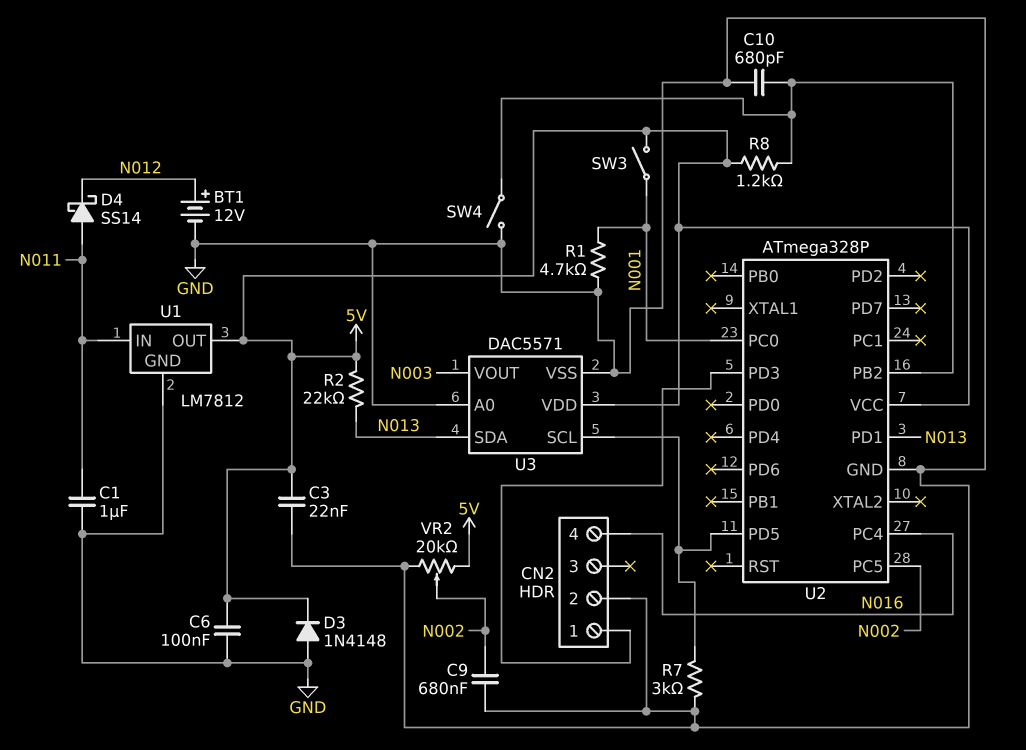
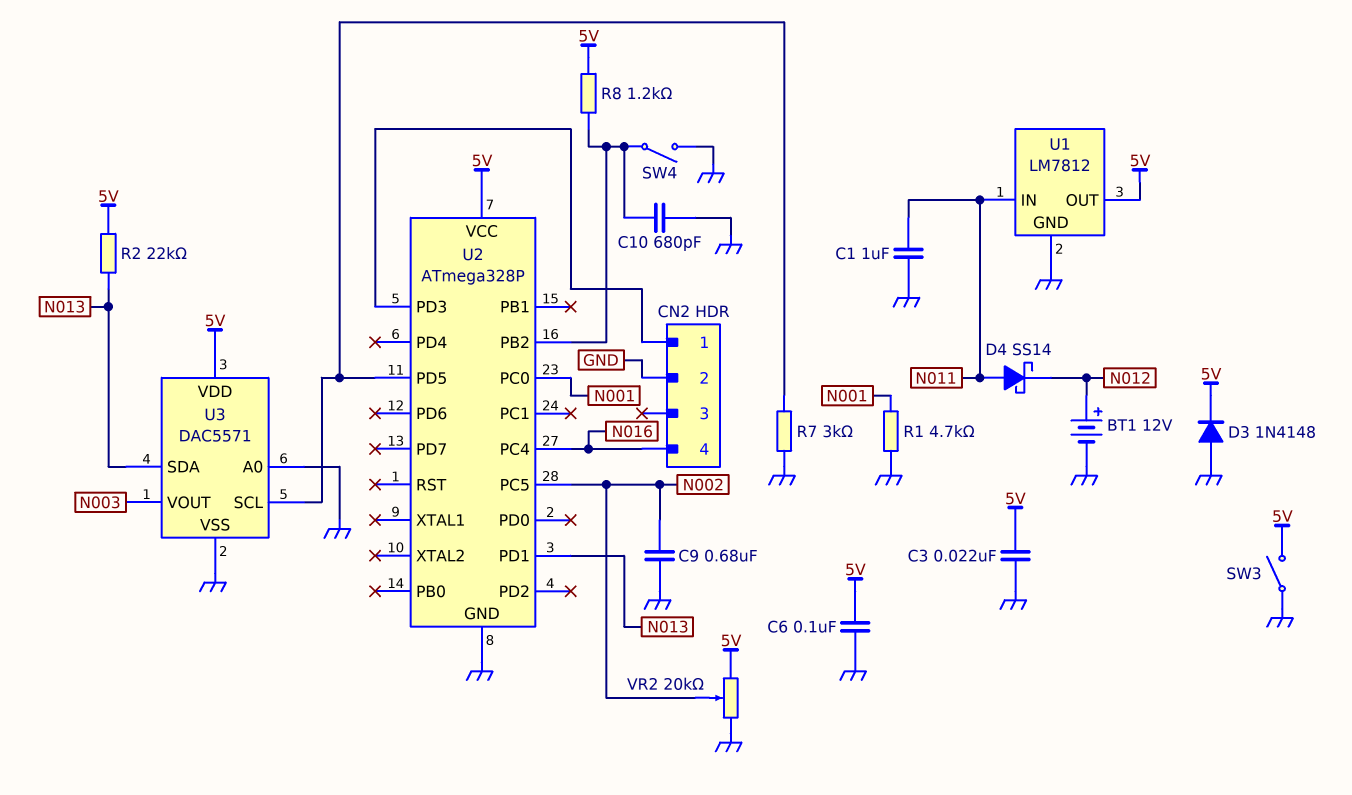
SW3: switch (5V, N001) -> switch (5V, GND)

